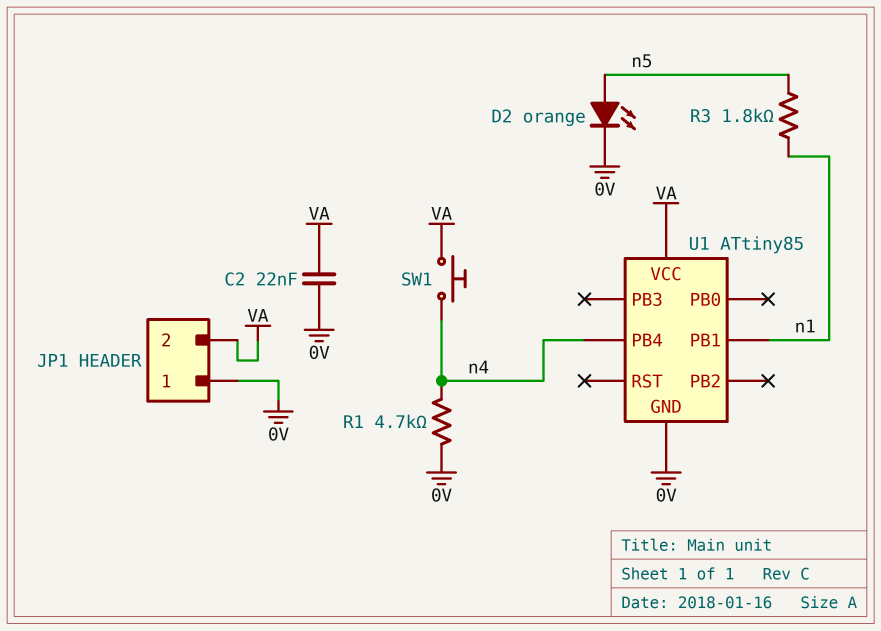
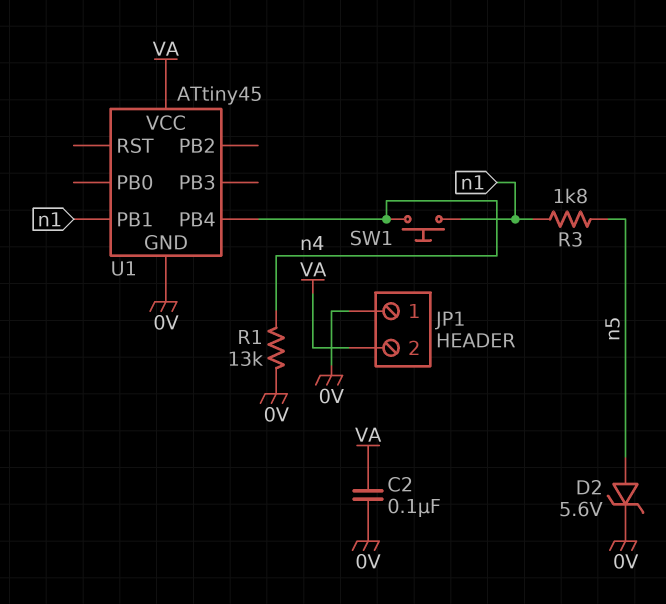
C2: 22nF (0V, VA) -> 100nF (0V, VA)
D2: LED orange (A n5, K 0V) -> zener 5.6V (A n5, K 0V)
R1: 4.7k (0V, n4) -> 13k (0V, n4)
SW1: button (VA, n4) -> button (n1, n4)
U1: ATtiny85 -> ATtiny45

